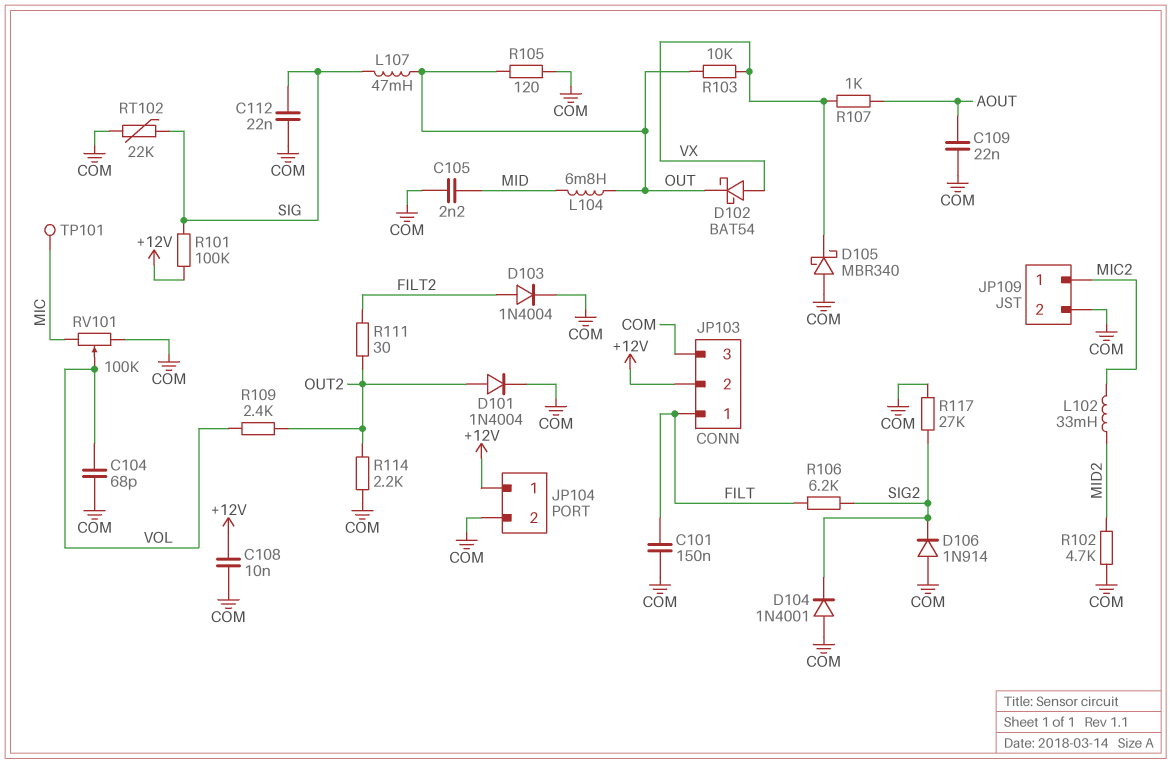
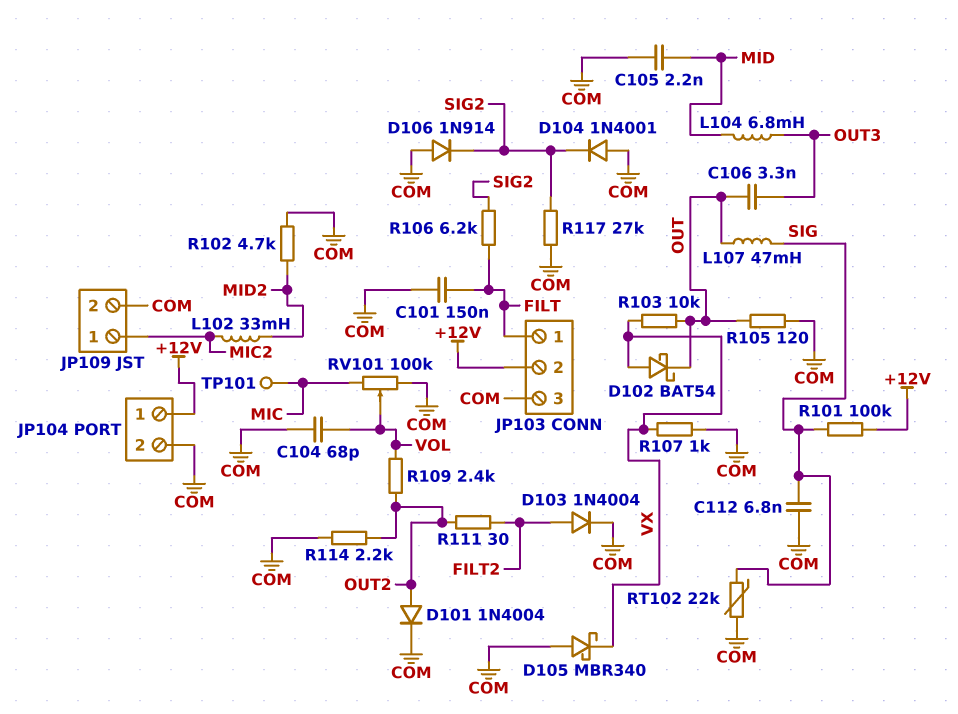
C106: none -> 3.3nF (OUT, OUT3)
C108: 10nF (+12V, COM) -> none
C109: 22nF (AOUT, COM) -> none
C112: 22nF (COM, SIG) -> 6.8nF (COM, SIG)
L104: 6.8mH (MID, OUT) -> 6.8mH (MID, OUT3)
R107: 1k (AOUT, VX) -> 1k (COM, VX)

